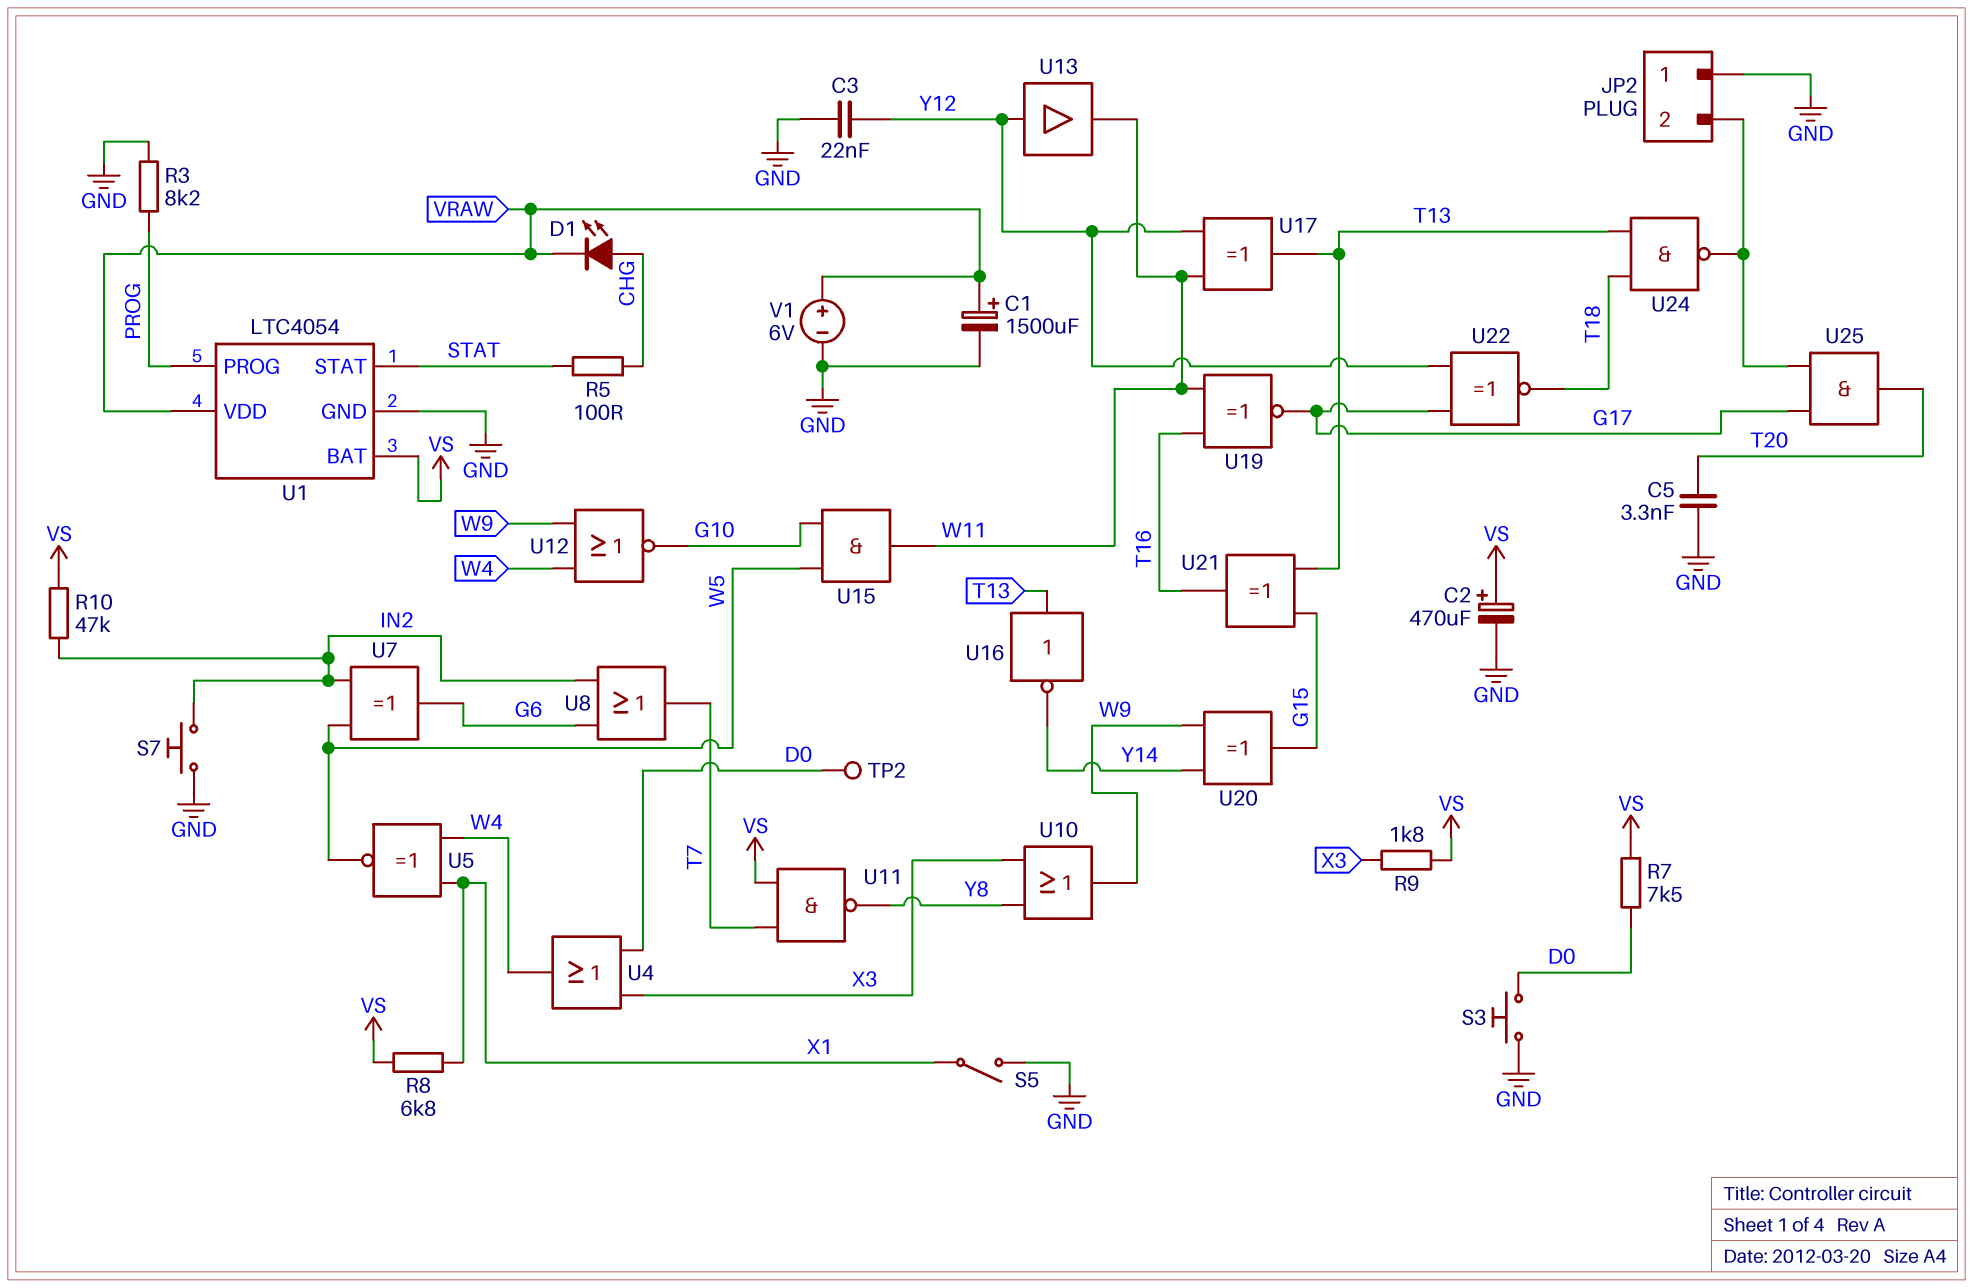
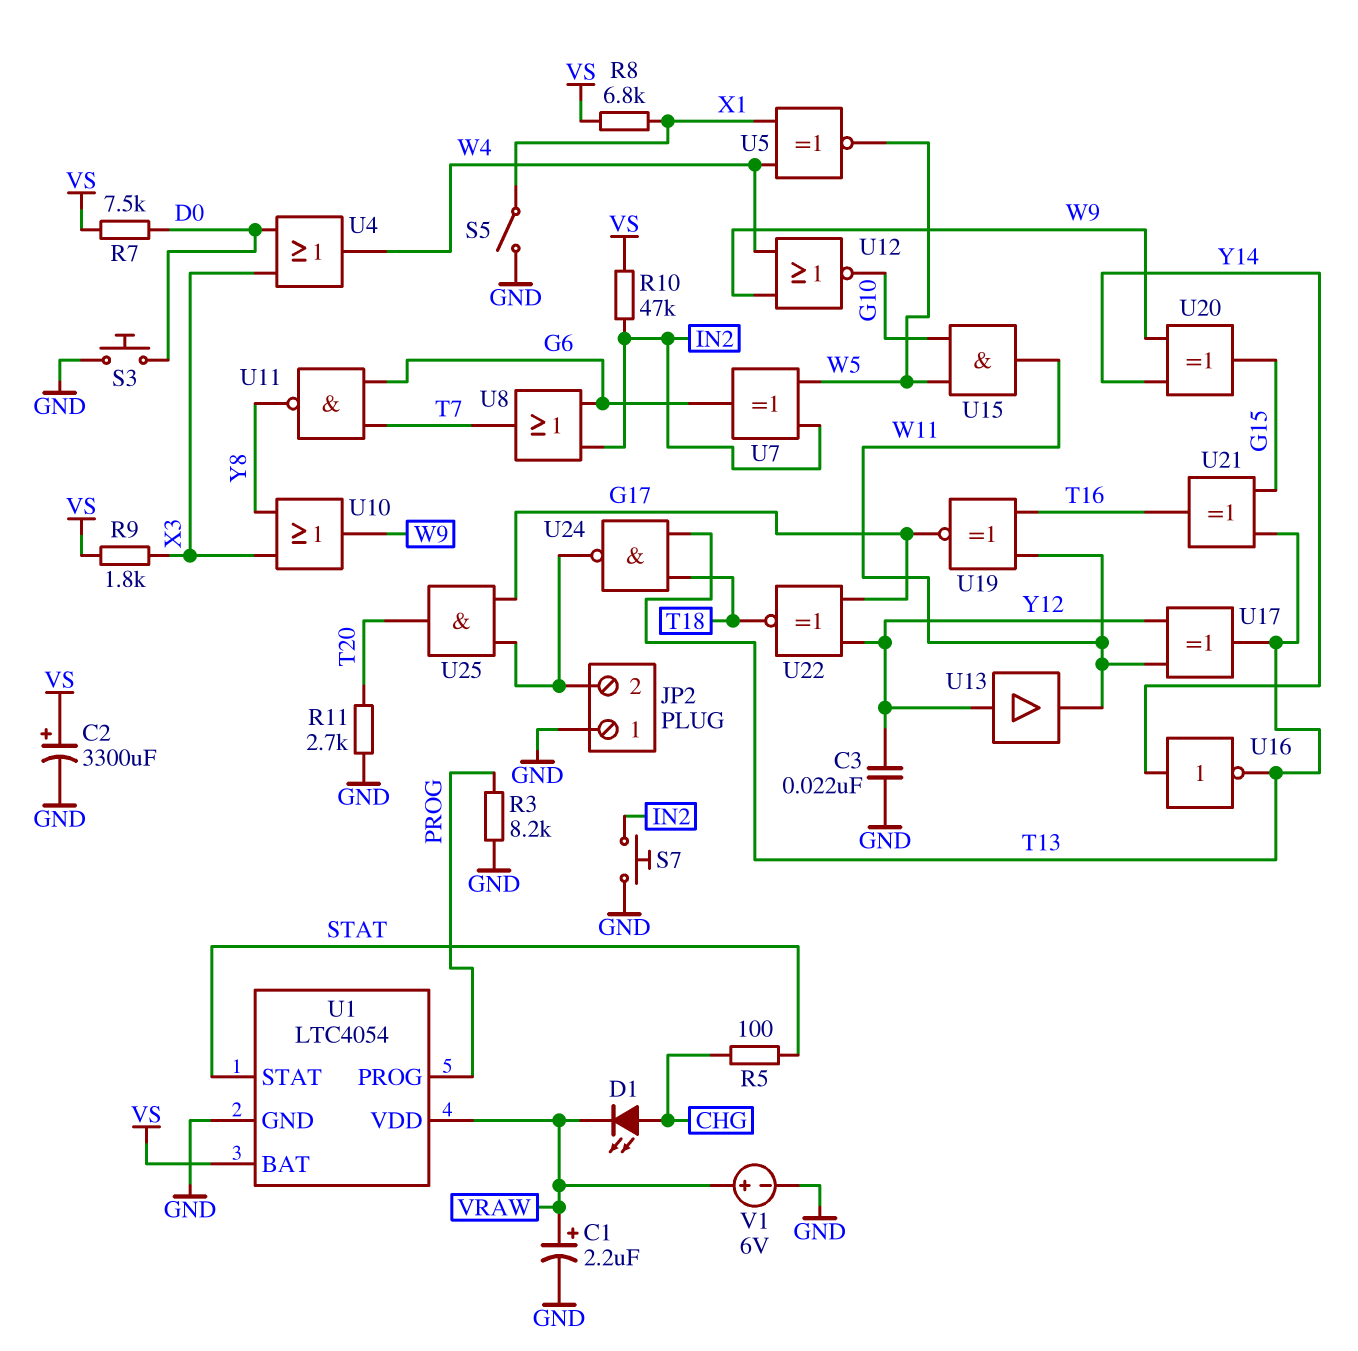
C1: 1500uF (plus VRAW, minus GND) -> 2.2uF (plus VRAW, minus GND)
C2: 470uF (plus VS, minus GND) -> 3300uF (plus VS, minus GND)
C5: 3.3nF (GND, T20) -> none
R11: none -> 2.7k (GND, T20)
TP2: test point (D0) -> none
U11: NAND (in T7, in VS, out Y8) -> NAND (in G6, in T7, out Y8)
U16: NOT (in T13, out Y14) -> NOT (in Y14, out T13)

